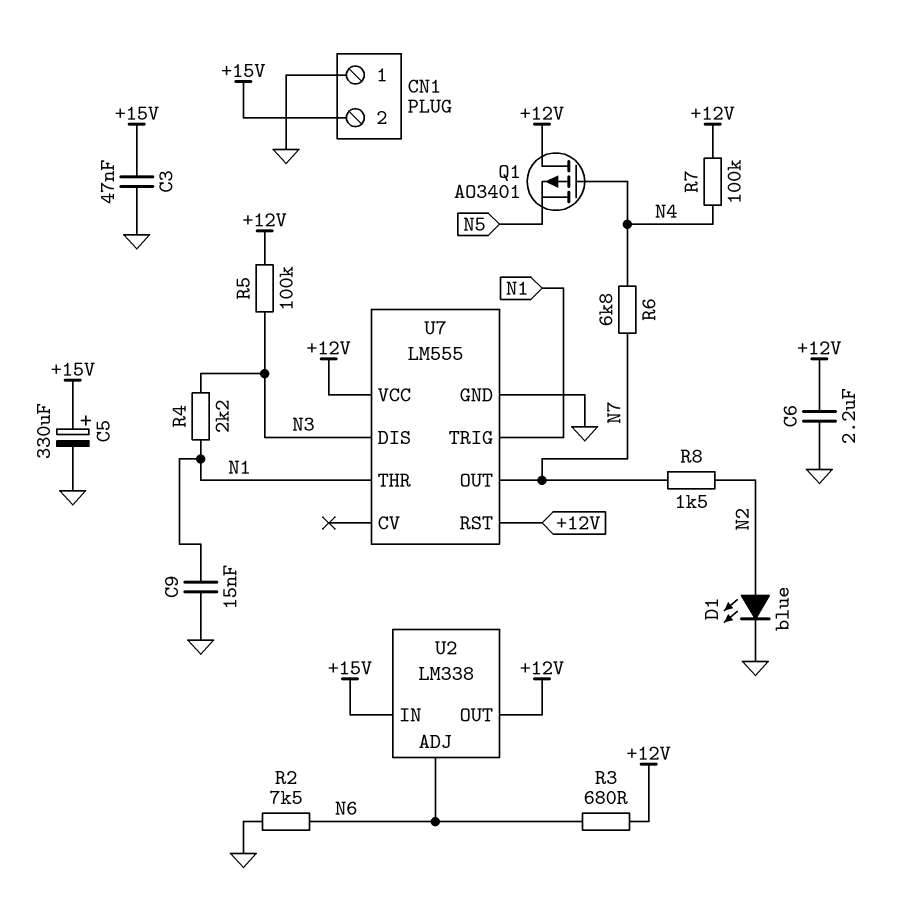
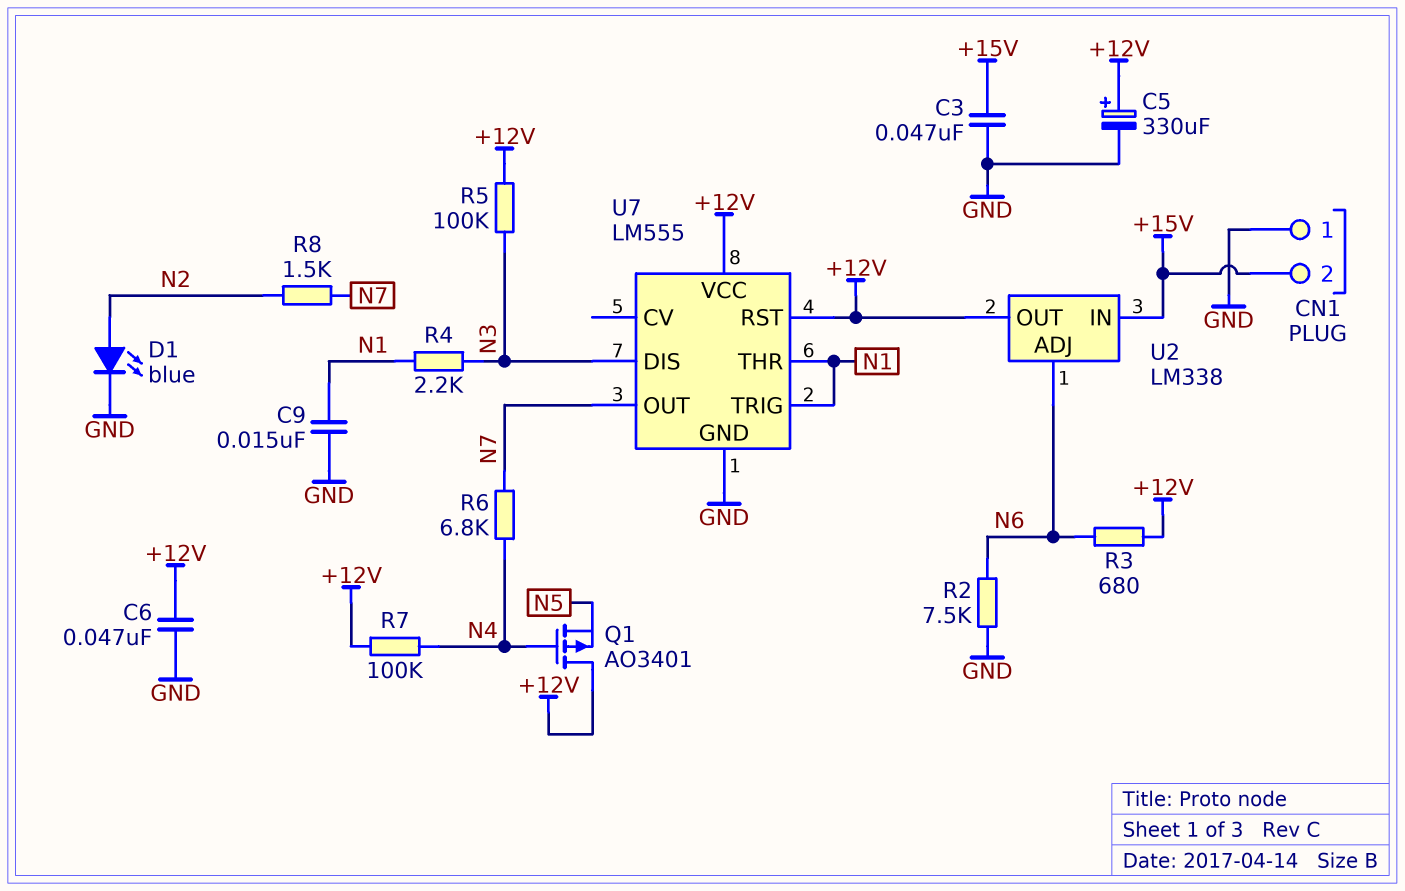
C5: 330uF (plus +15V, minus GND) -> 330uF (plus +12V, minus GND)
C6: 2.2uF (+12V, GND) -> 47nF (+12V, GND)

